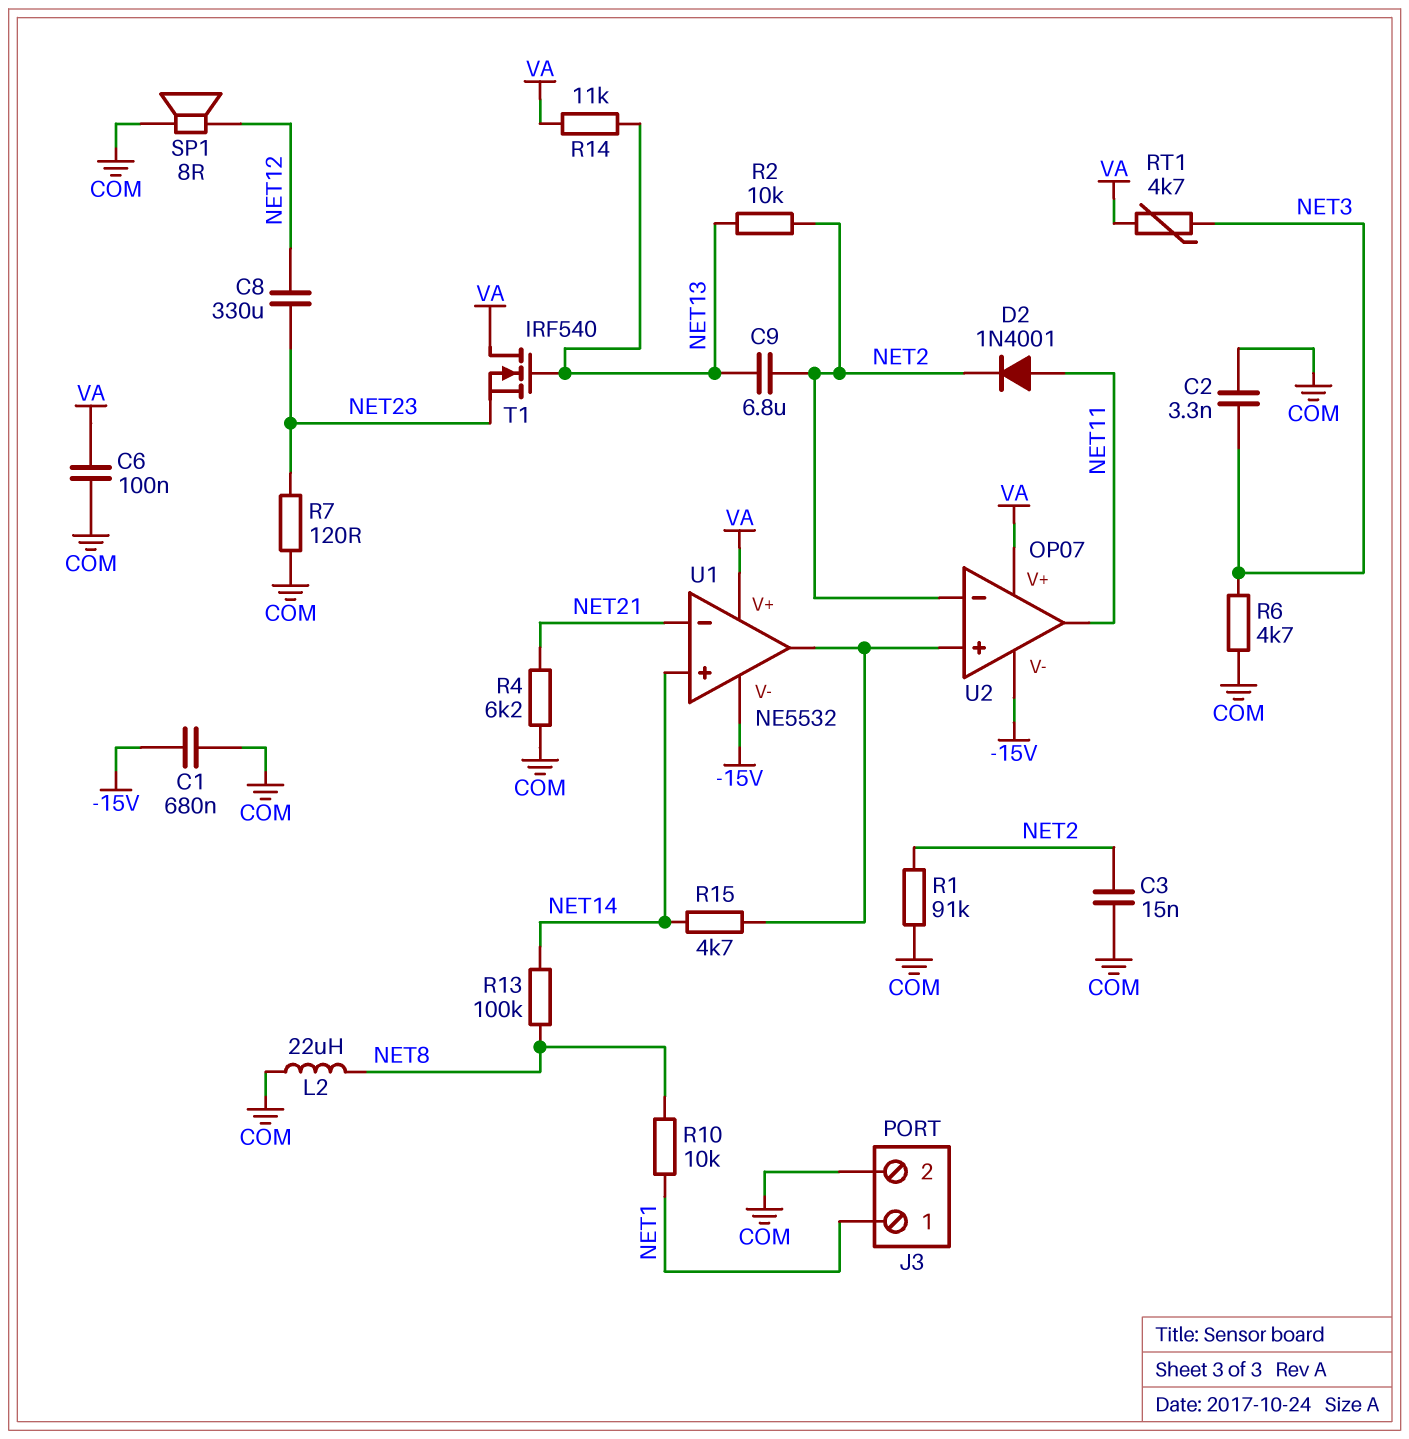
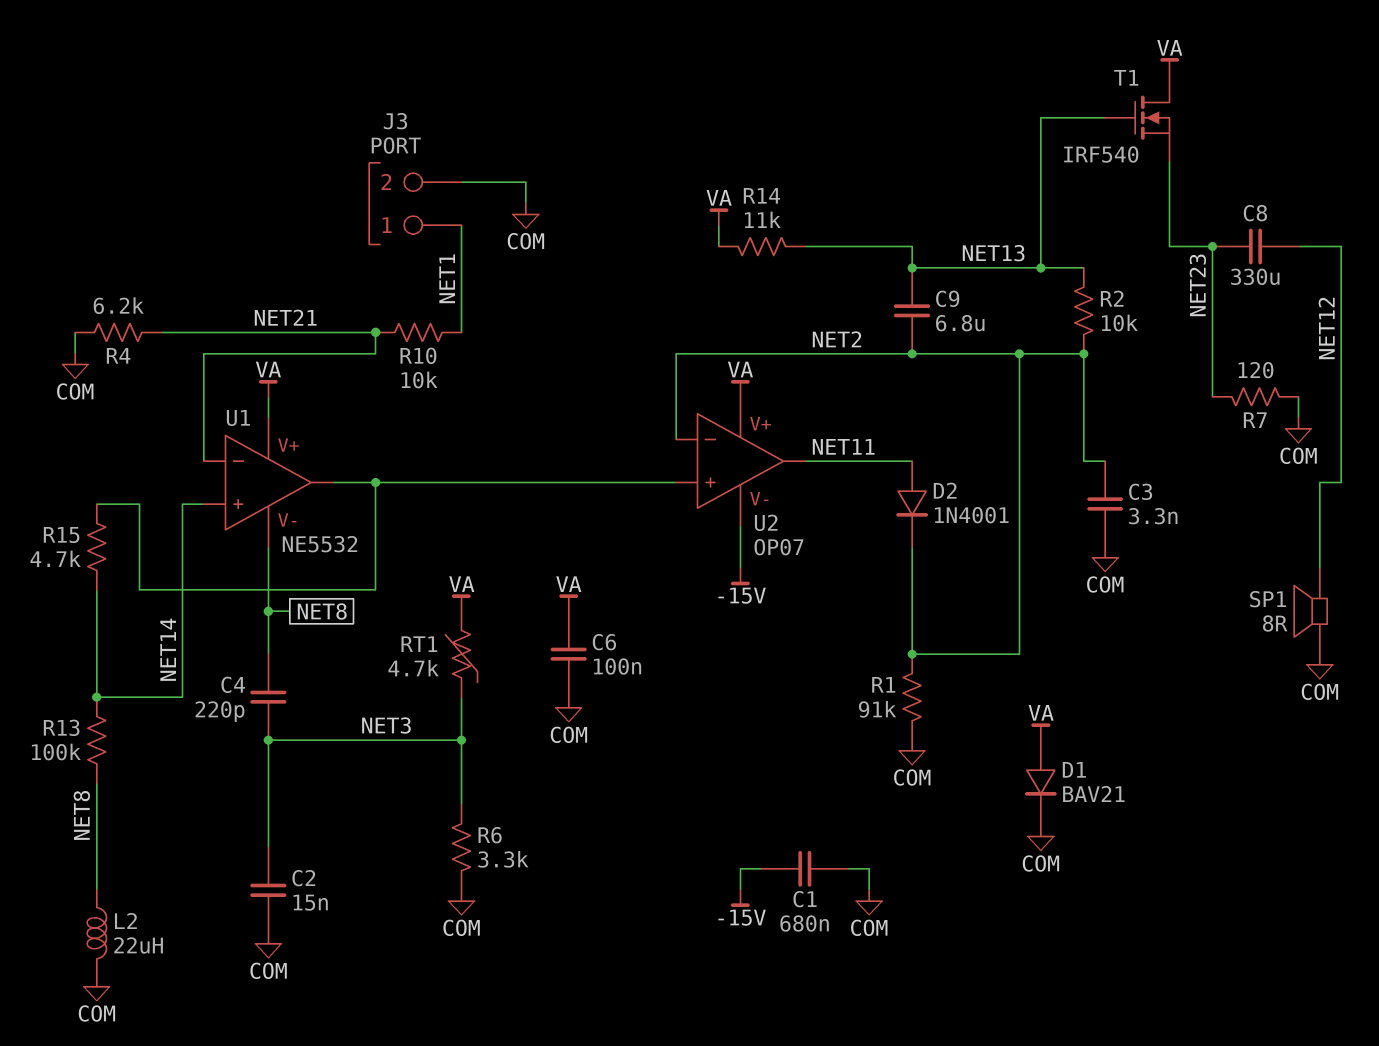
C2: 3.3nF (COM, NET3) -> 15nF (COM, NET3)
C3: 15nF (COM, NET2) -> 3.3nF (COM, NET2)
C4: none -> 220pF (NET3, NET8)
D1: none -> diode BAV21 (A VA, K COM)
R6: 4.7k (COM, NET3) -> 3.3k (COM, NET3)
R10: 10k (NET1, NET8) -> 10k (NET1, NET21)
U1 pin V-: -15V -> NET8

